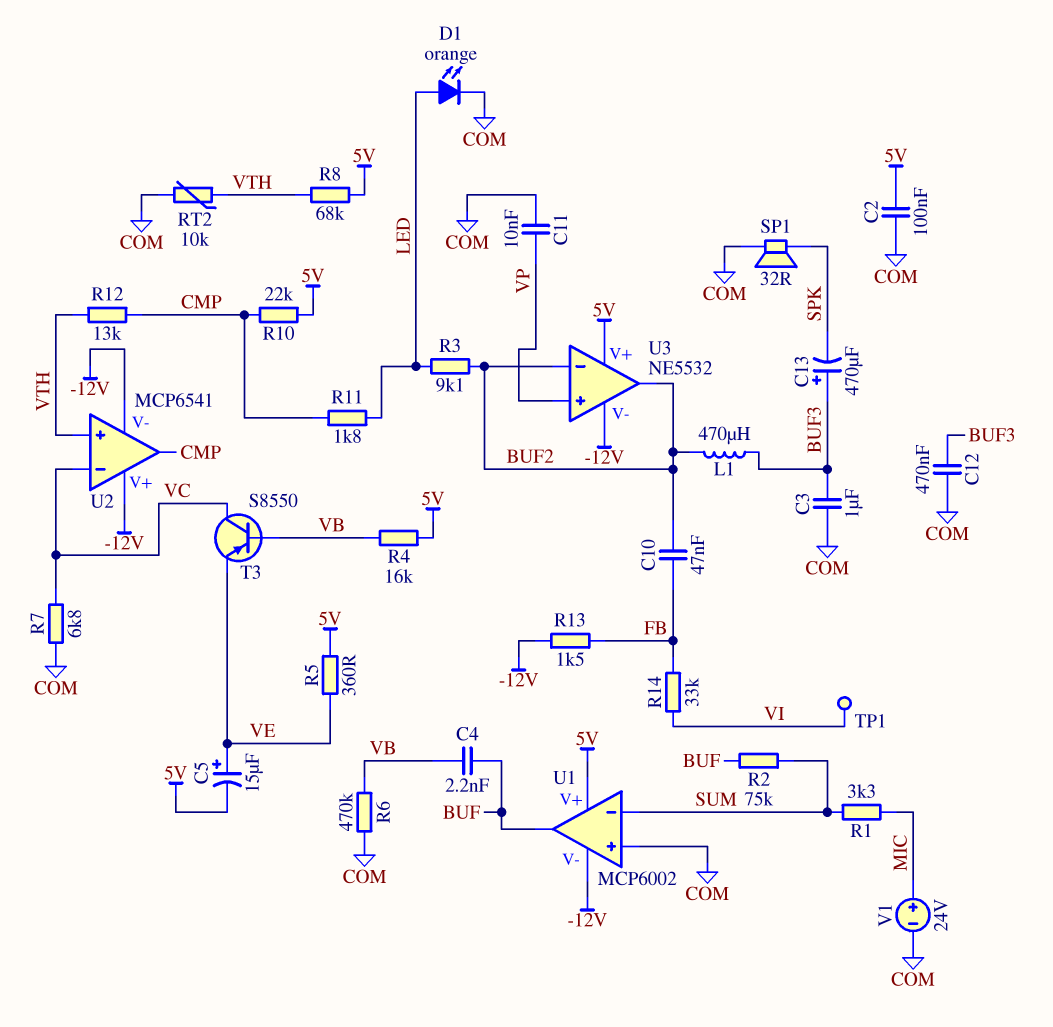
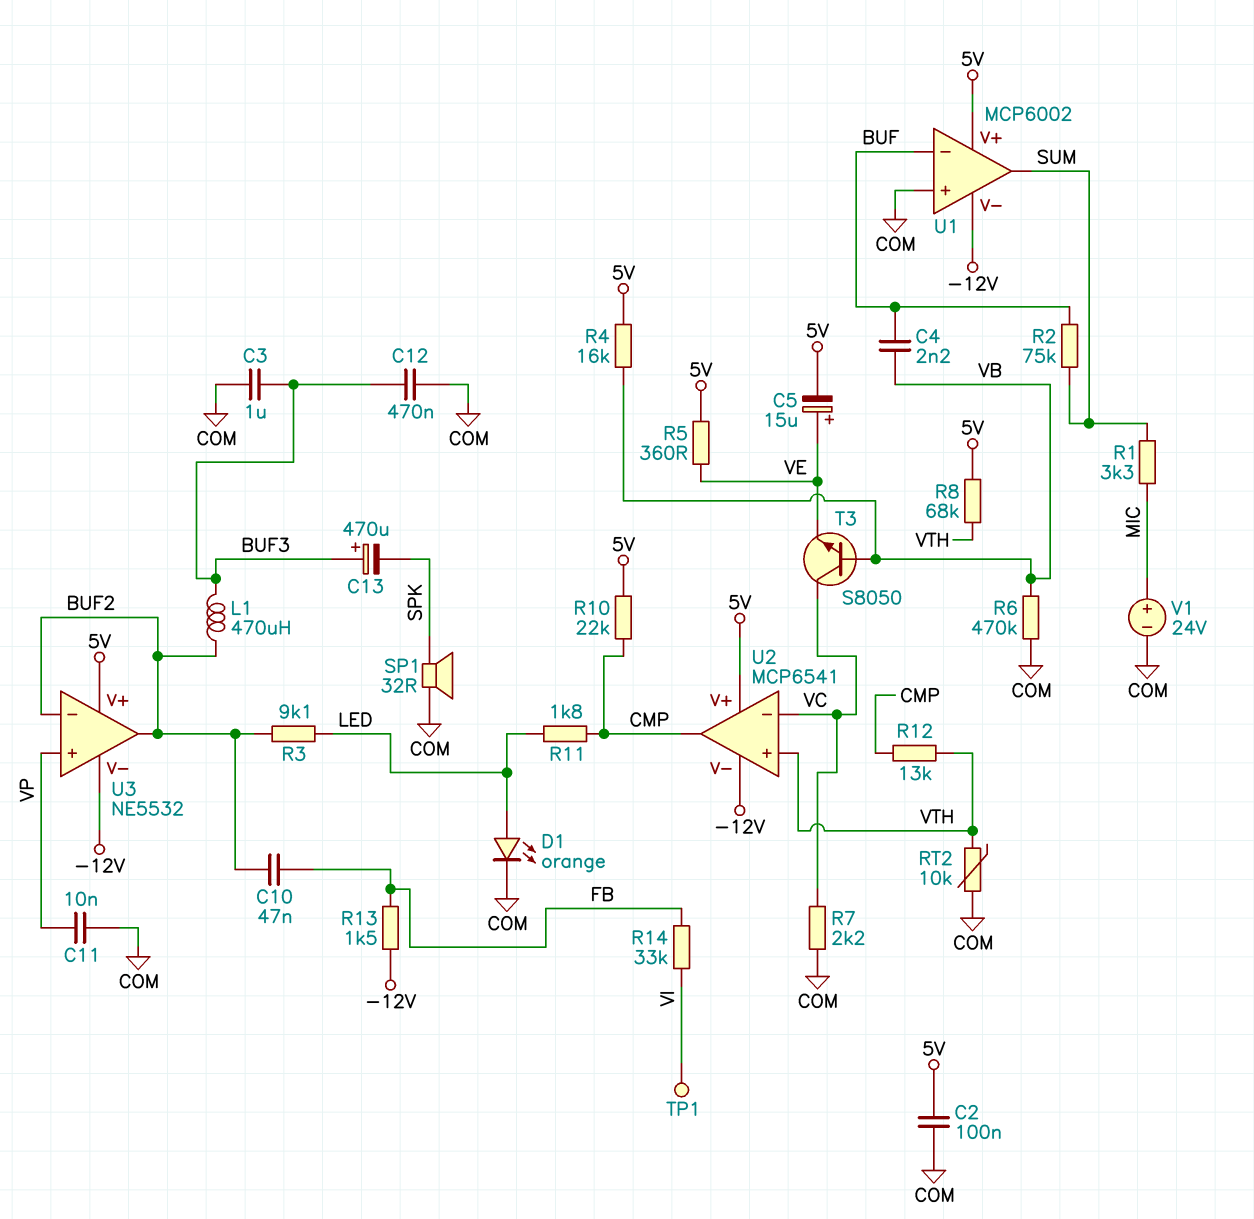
R7: 6.8k (COM, VC) -> 2.2k (COM, VC)
T3: PNP S8550 (B VB, C VC, E VE) -> NPN S8050 (B VB, C VC, E VE)
U1 pin in-: SUM -> BUF
U1 pin out: BUF -> SUM
U2 pin V+: -12V -> 5V

